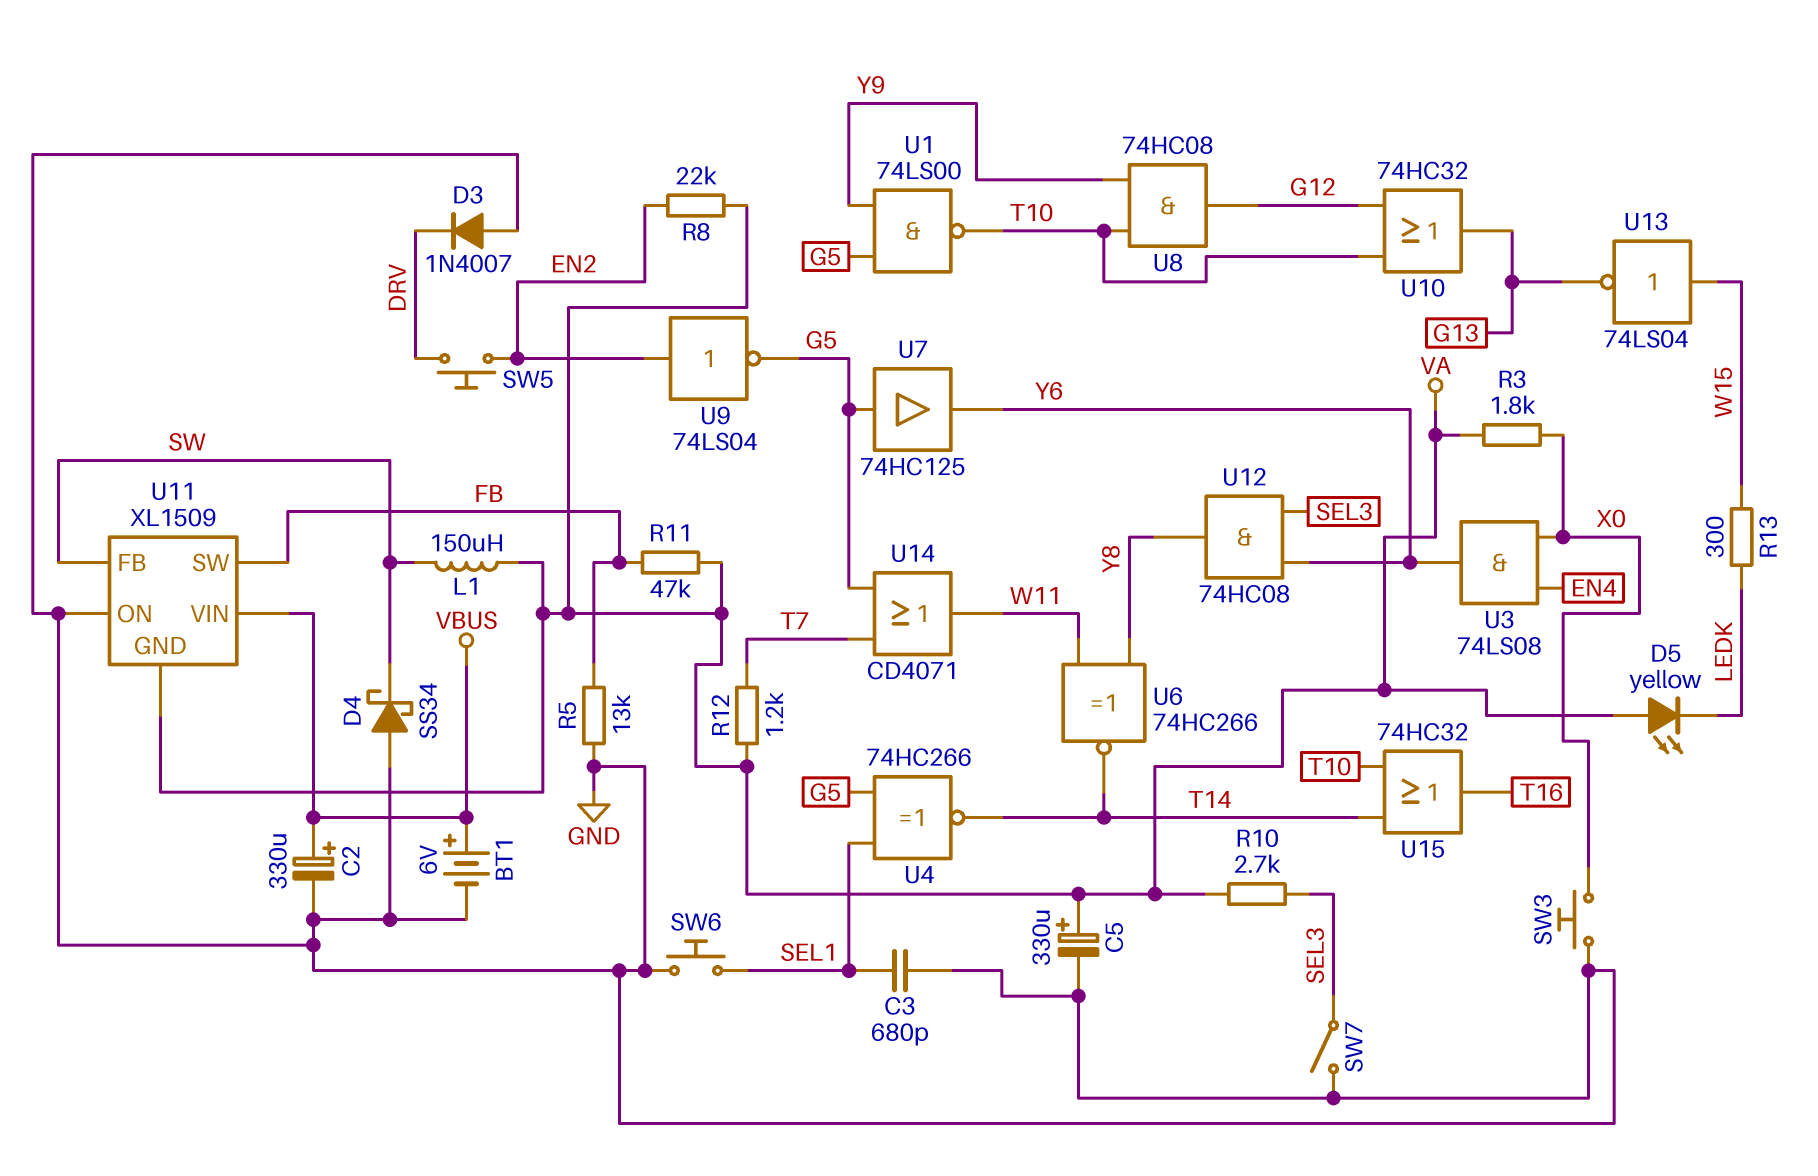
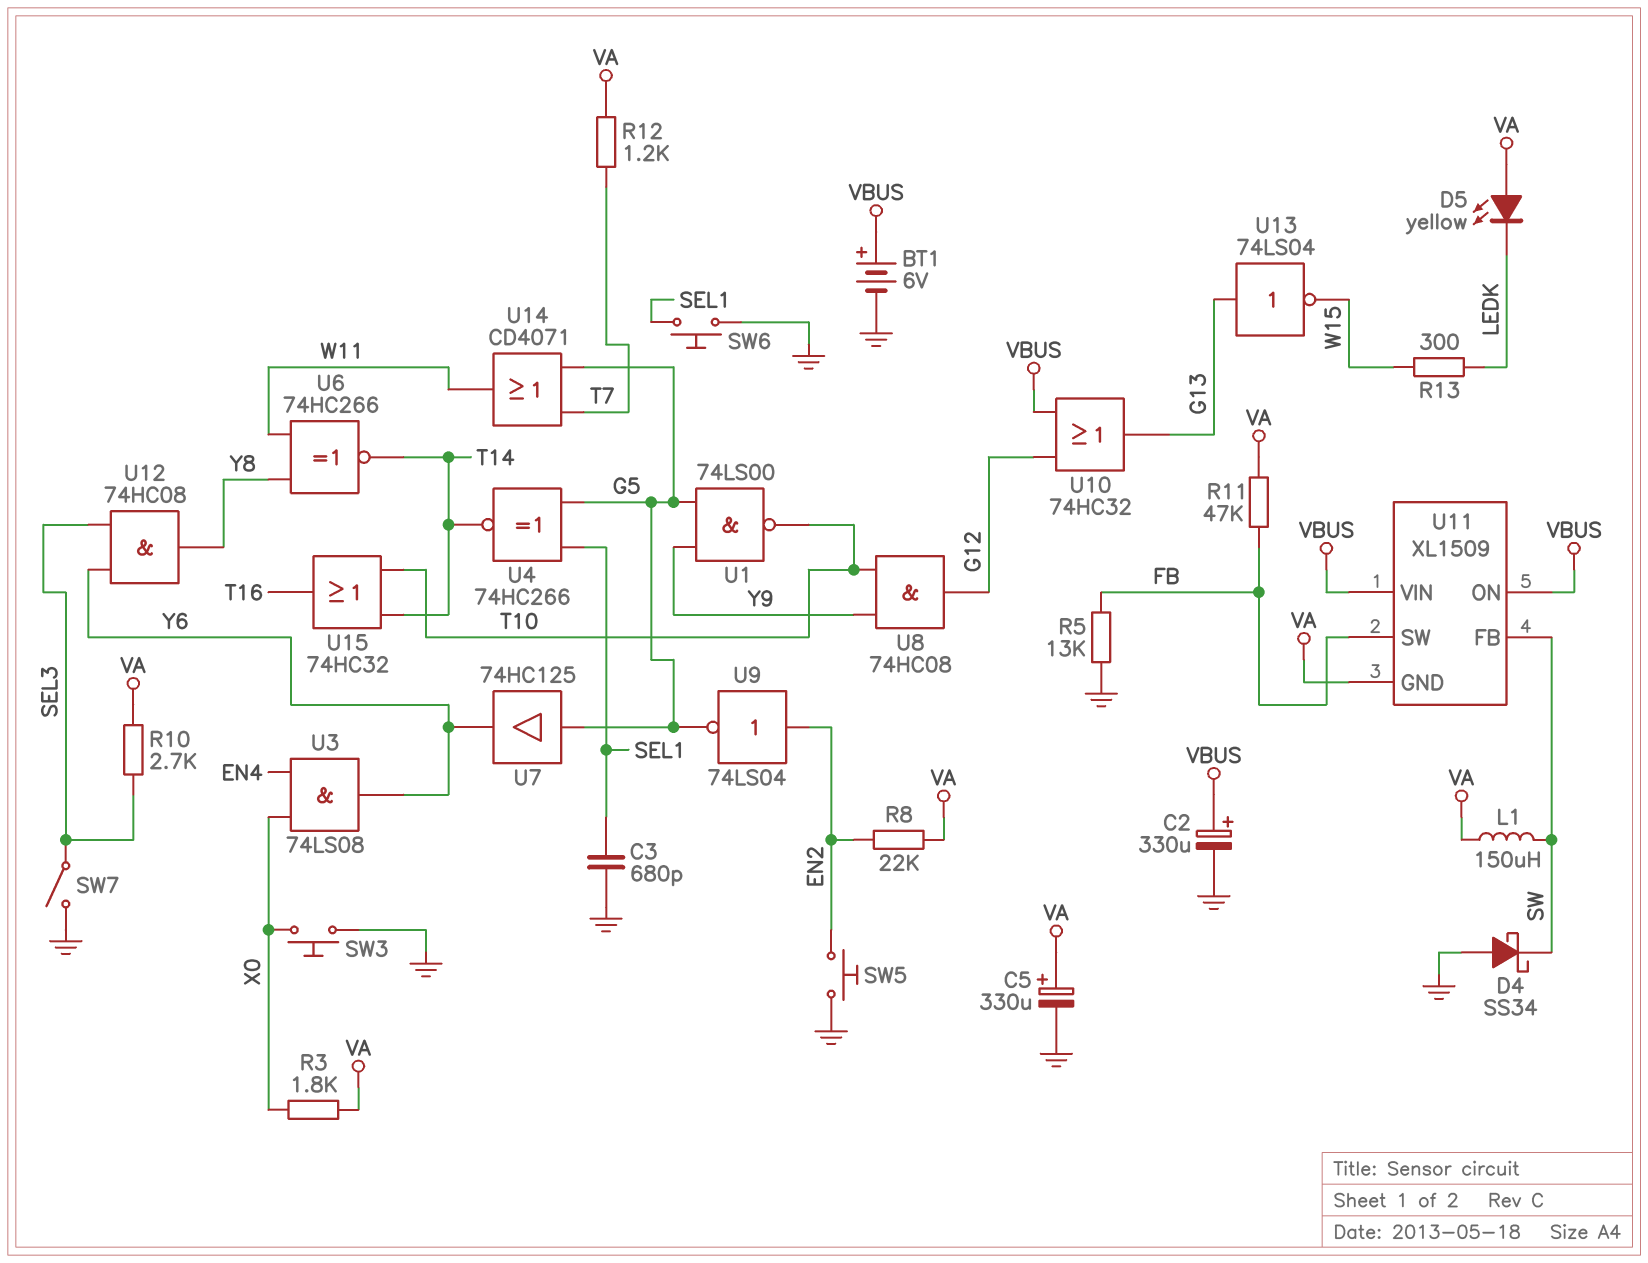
D3: diode 1N4007 (A GND, K DRV) -> none
SW5: button (DRV, EN2) -> button (EN2, GND)
U10: OR 74HC32 (in G12, in T10, out G13) -> OR 74HC32 (in G12, in VBUS, out G13)
U11 pin ON: GND -> VBUS
U13: NOT 74LS04 (in W15, out G13) -> NOT 74LS04 (in G13, out W15)

